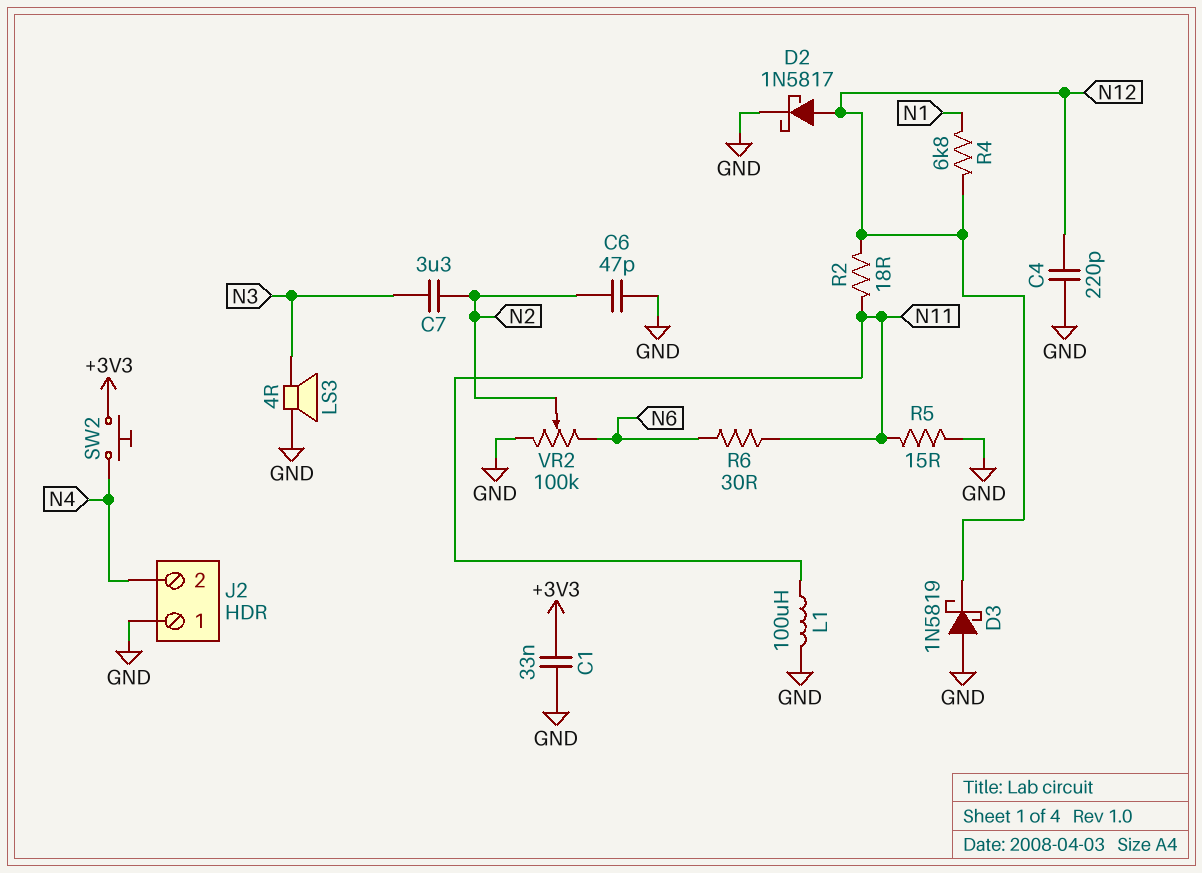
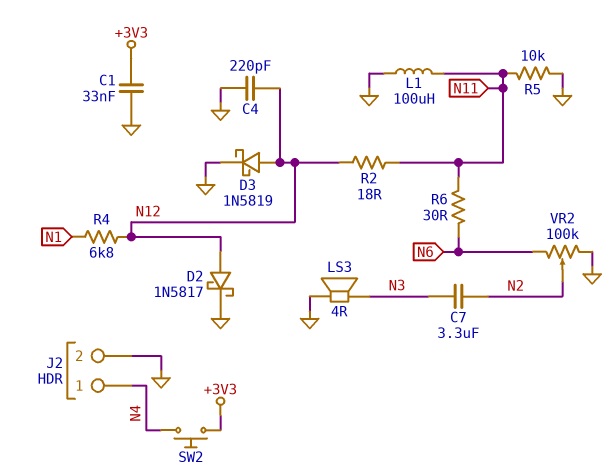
C6: 47pF (GND, N2) -> none
D3: schottky 1N5819 (A GND, K N12) -> schottky 1N5819 (A N12, K GND)
J2 pin 1: GND -> N4
J2 pin 2: N4 -> GND
R5: 15 (GND, N11) -> 10k (GND, N11)

